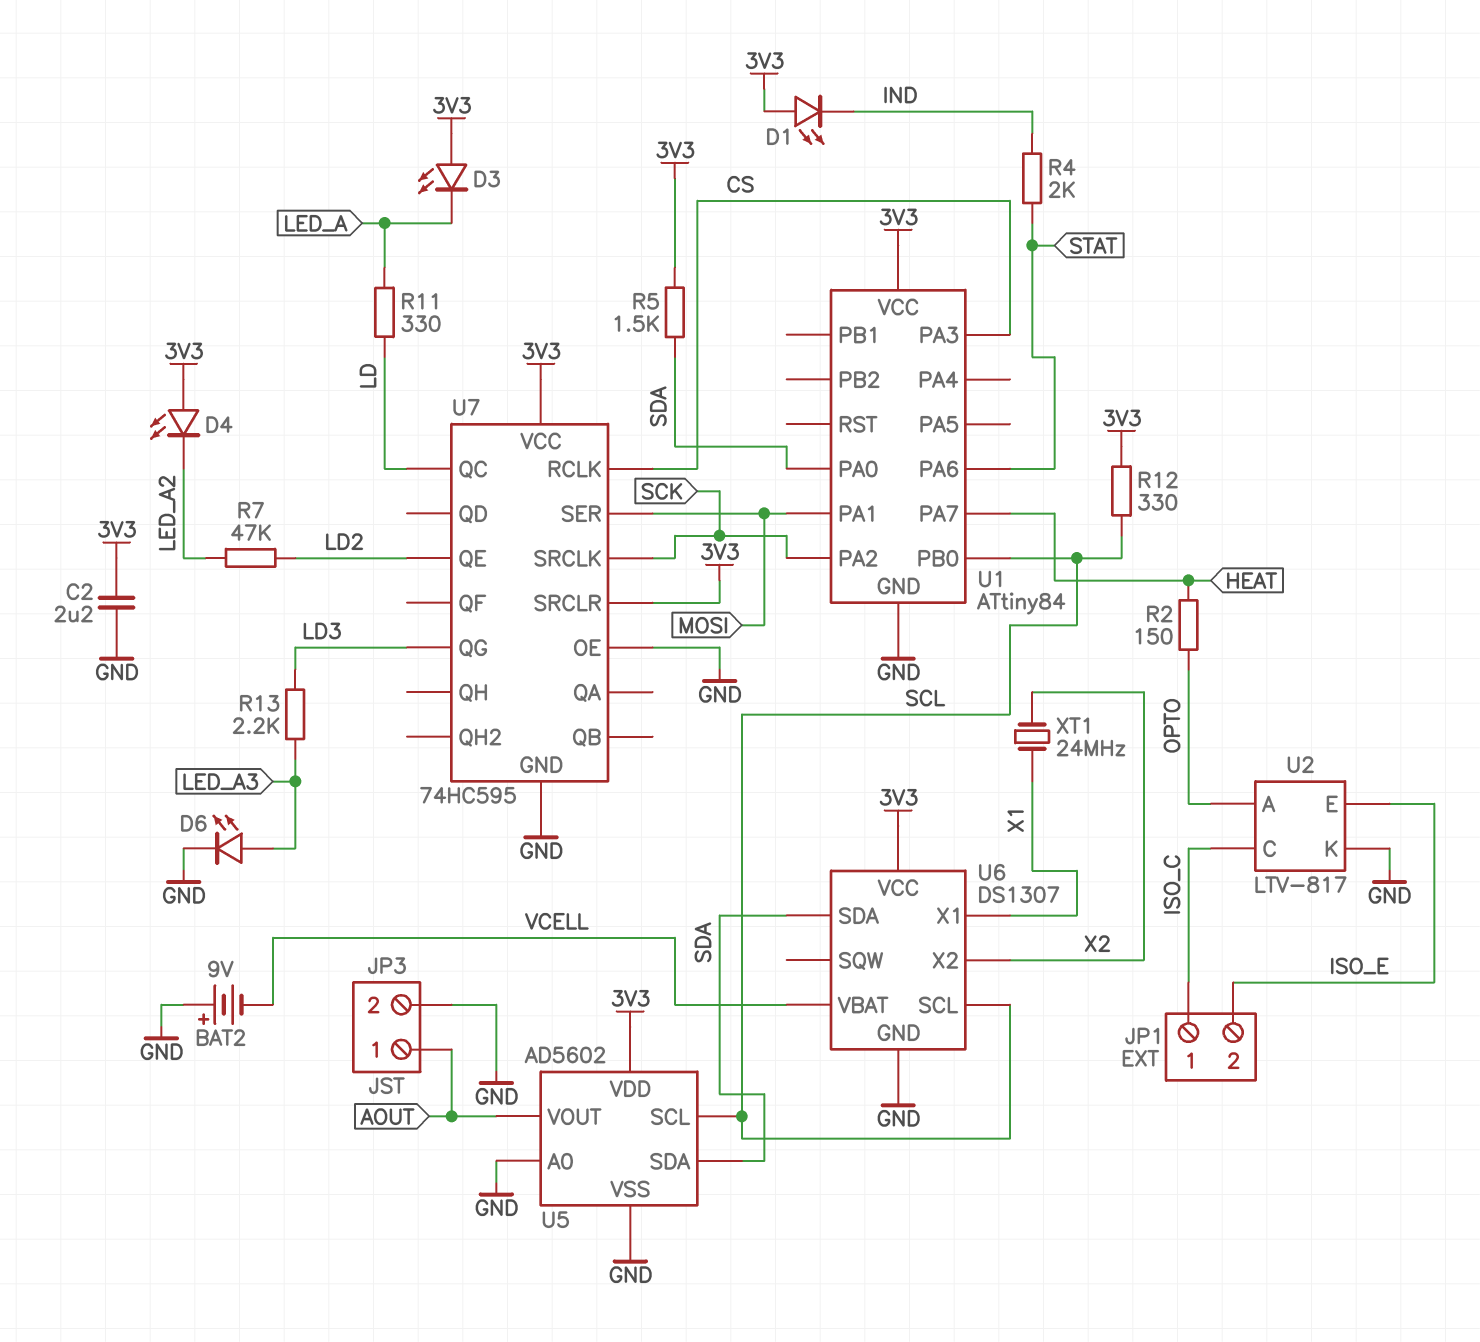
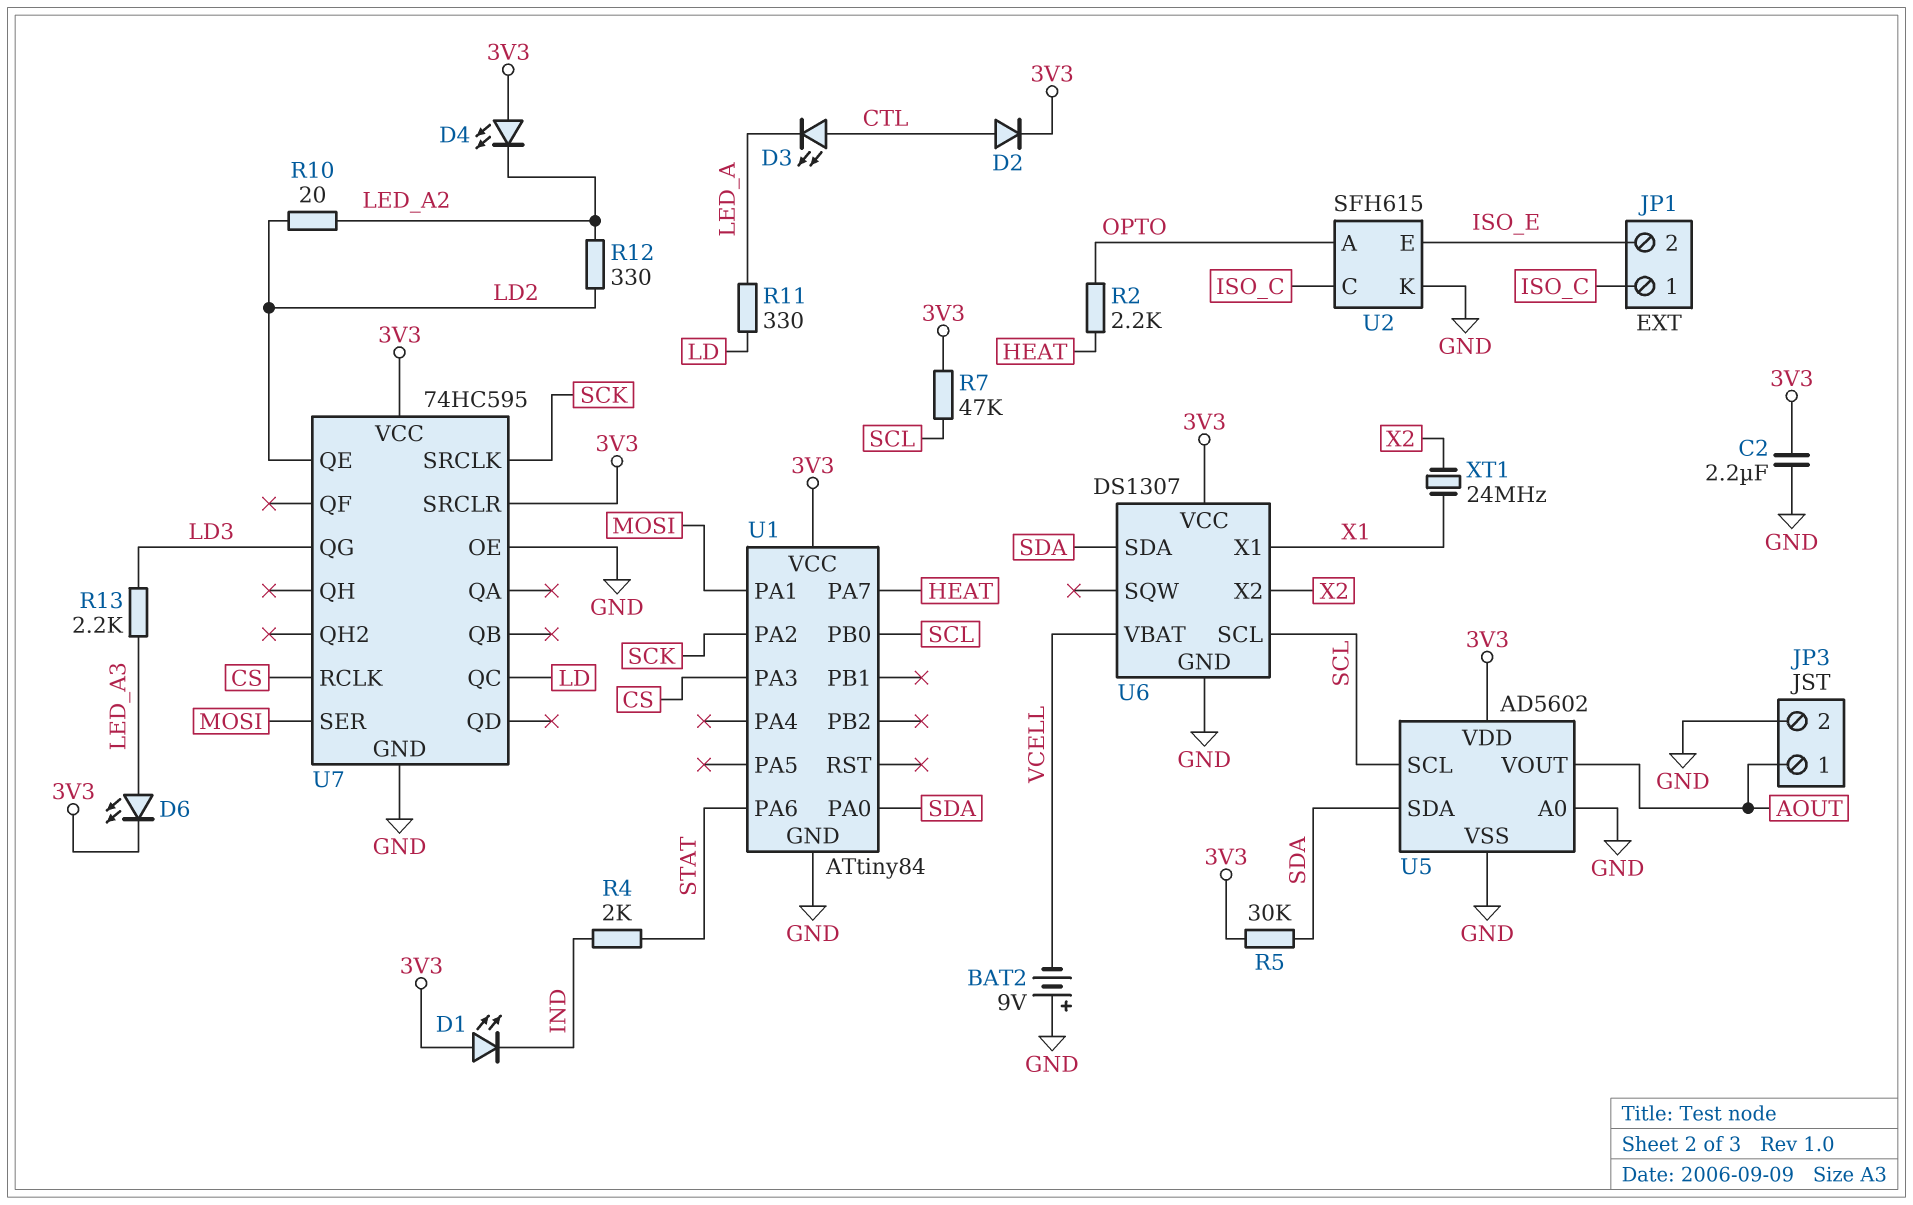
D2: none -> diode (A CTL, K 3V3)
D3: LED (A 3V3, K LED_A) -> LED (A CTL, K LED_A)
D6: LED (A LED_A3, K GND) -> LED (A LED_A3, K 3V3)
R2: 150 (HEAT, OPTO) -> 2.2k (HEAT, OPTO)
R5: 1.5k (3V3, SDA) -> 30k (3V3, SDA)
R7: 47k (LD2, LED_A2) -> 47k (3V3, SCL)
R10: none -> 20 (LD2, LED_A2)
R12: 330 (3V3, SCL) -> 330 (LD2, LED_A2)
U2: LTV-817 -> SFH615

